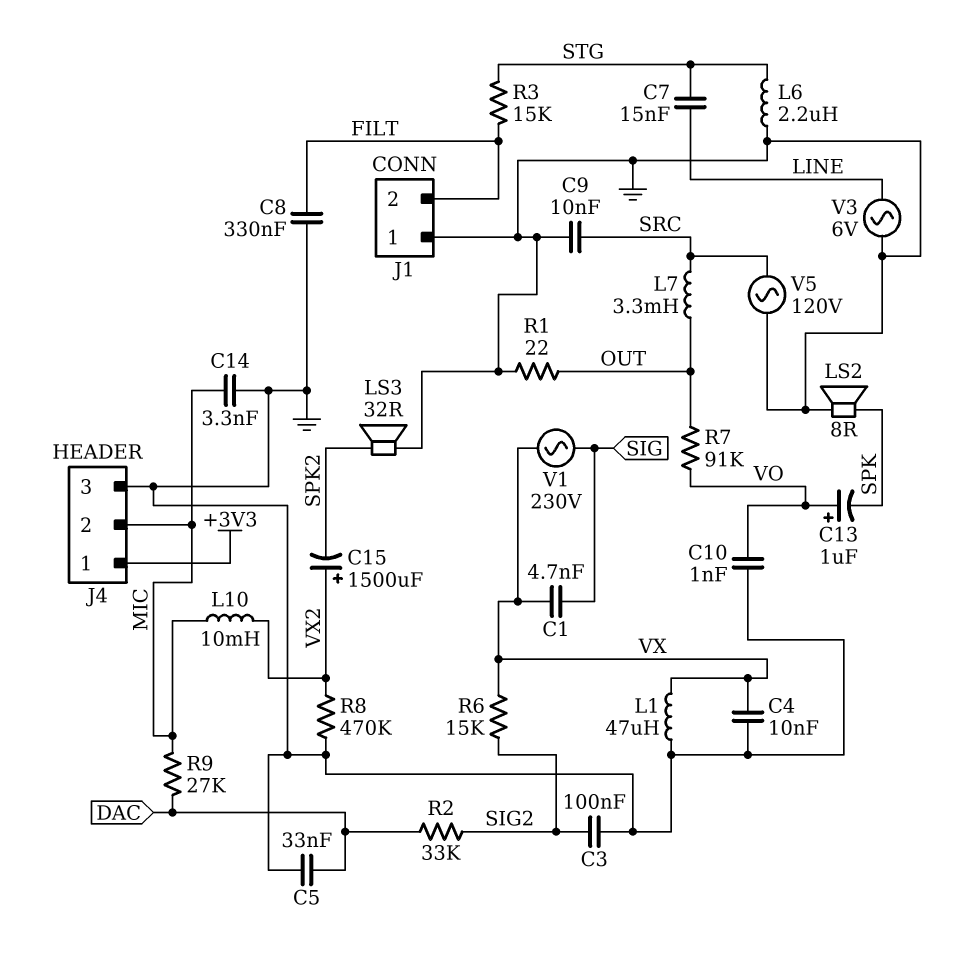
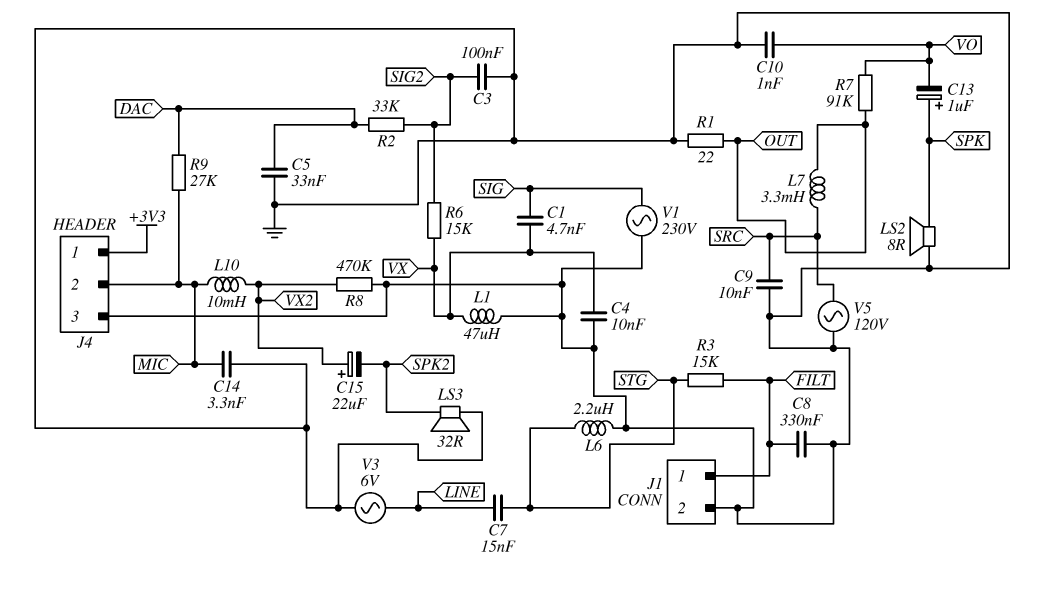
C13: 1uF (plus VO, minus SPK) -> 1uF (plus SPK, minus VO)
C15: 1500uF (plus VX2, minus SPK2) -> 22uF (plus VX2, minus SPK2)
J1 pin 1: GND -> FILT
J1 pin 2: FILT -> GND
V1: AC 230V (SIG, VX) -> AC 230V (GND, SIG)

